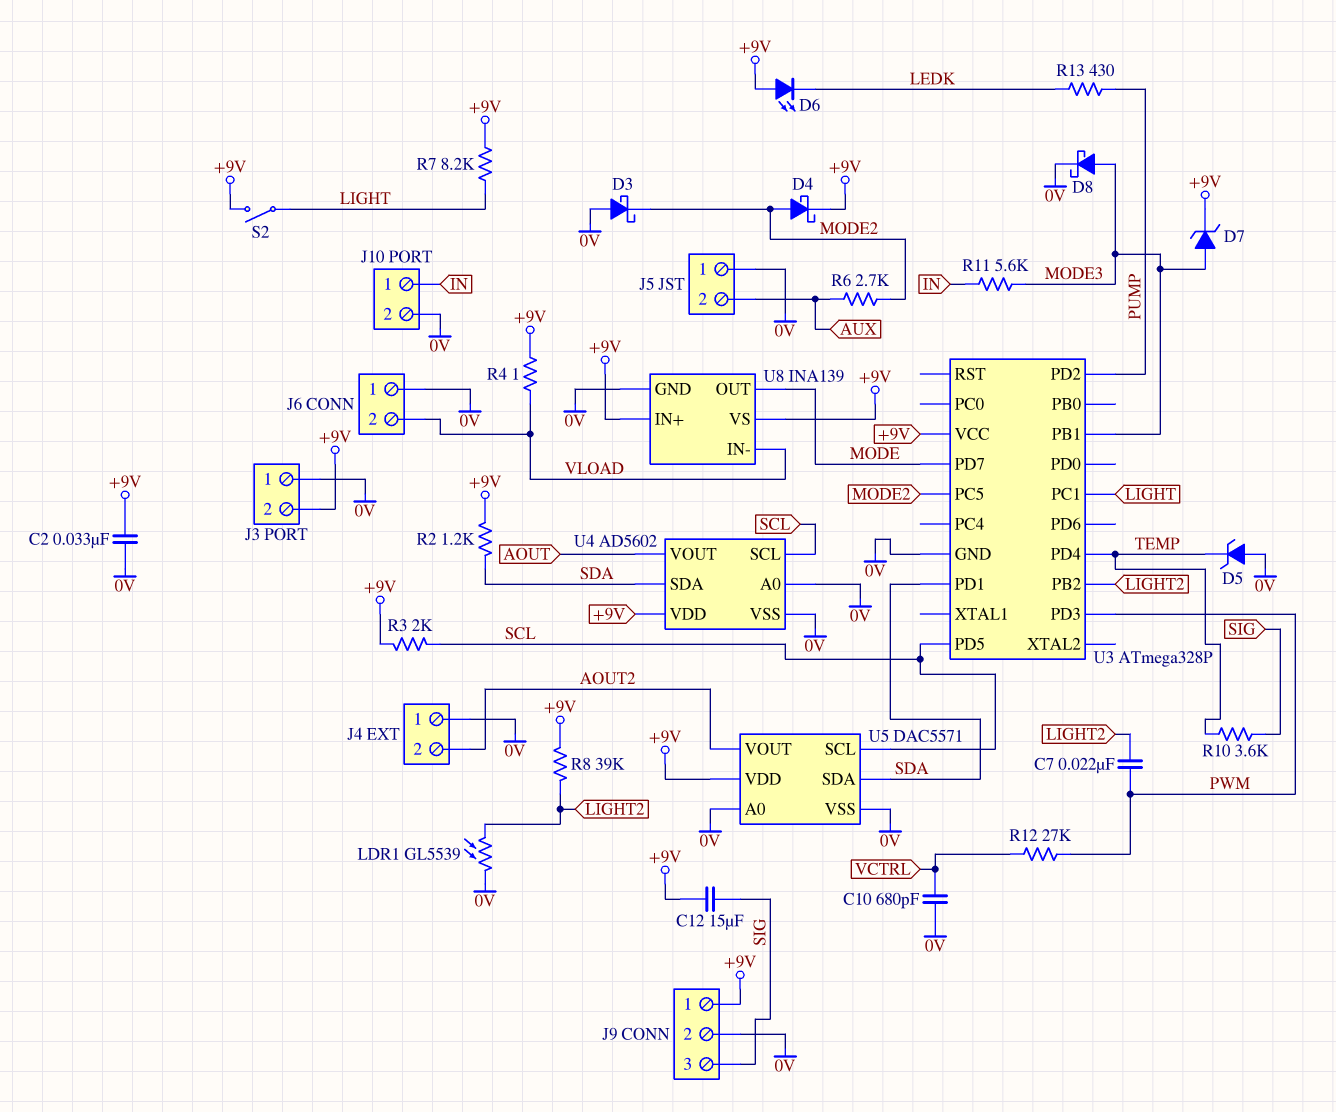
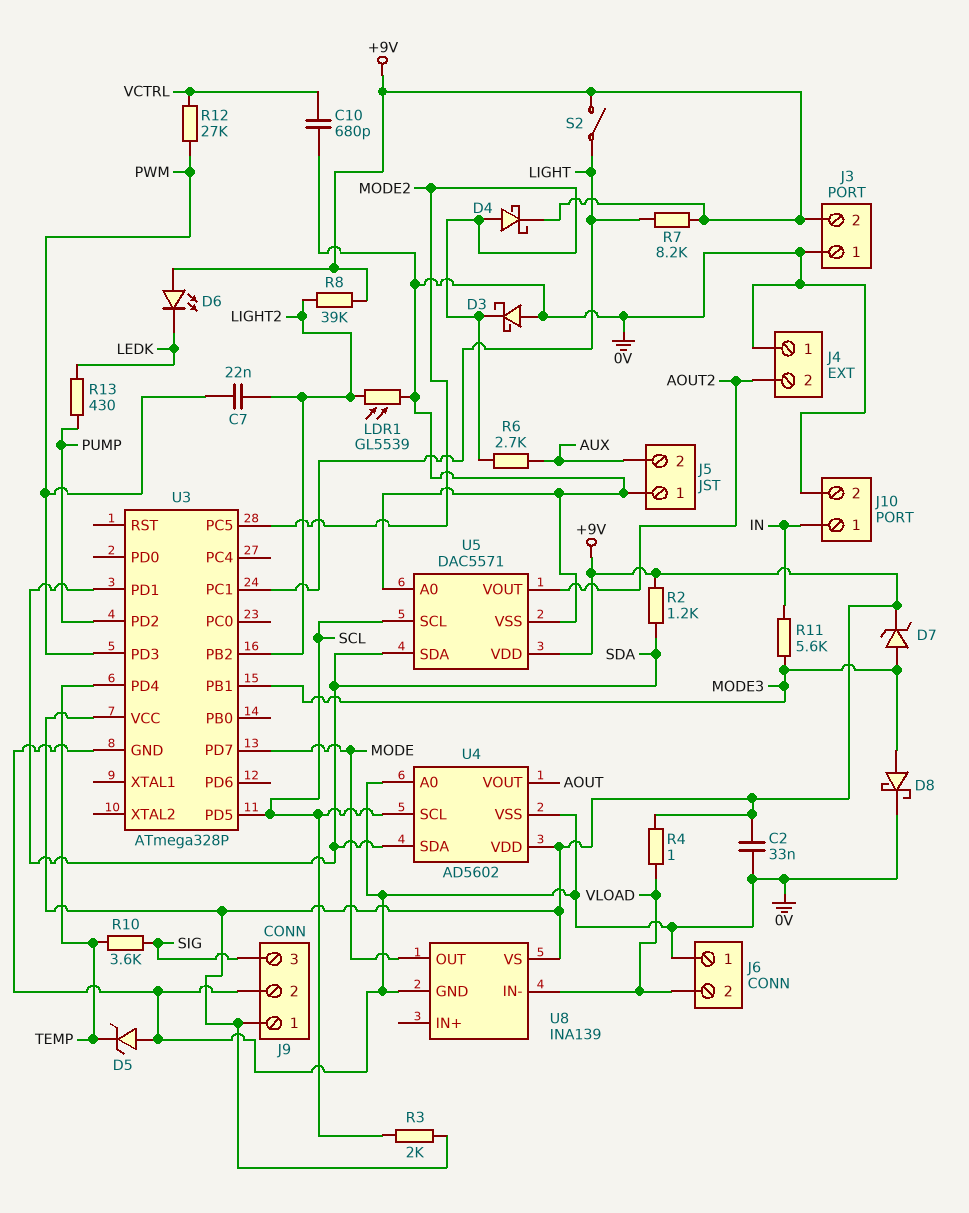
C12: 15uF (+9V, SIG) -> none
U8 pin IN+: +9V -> none

